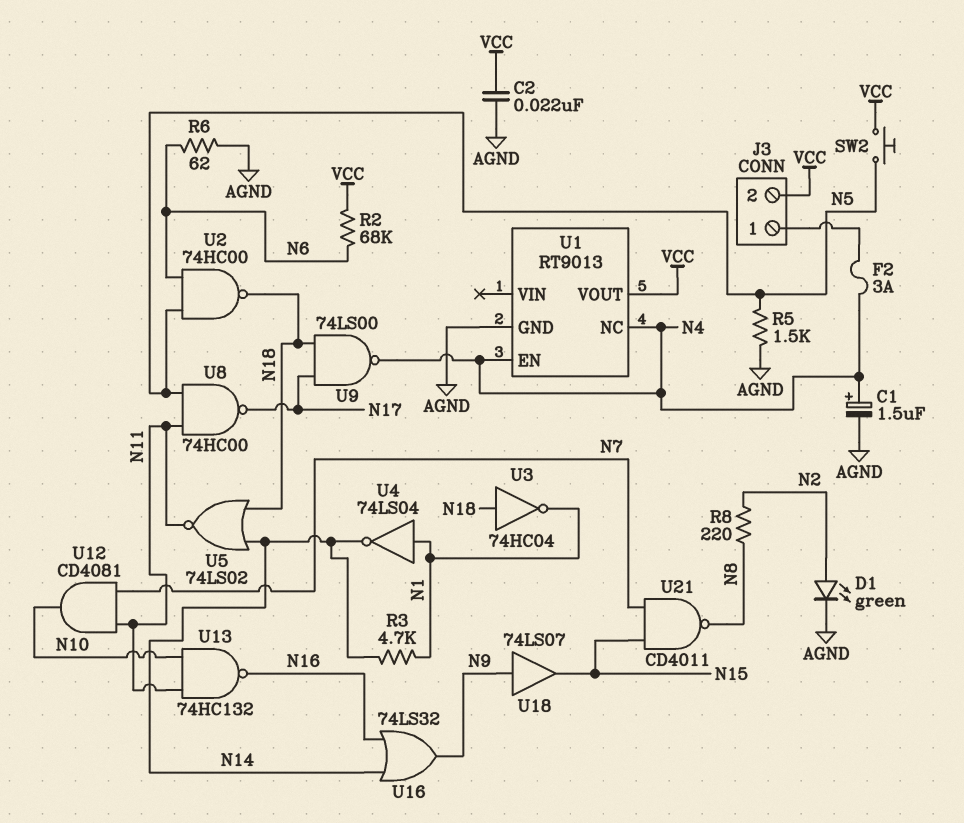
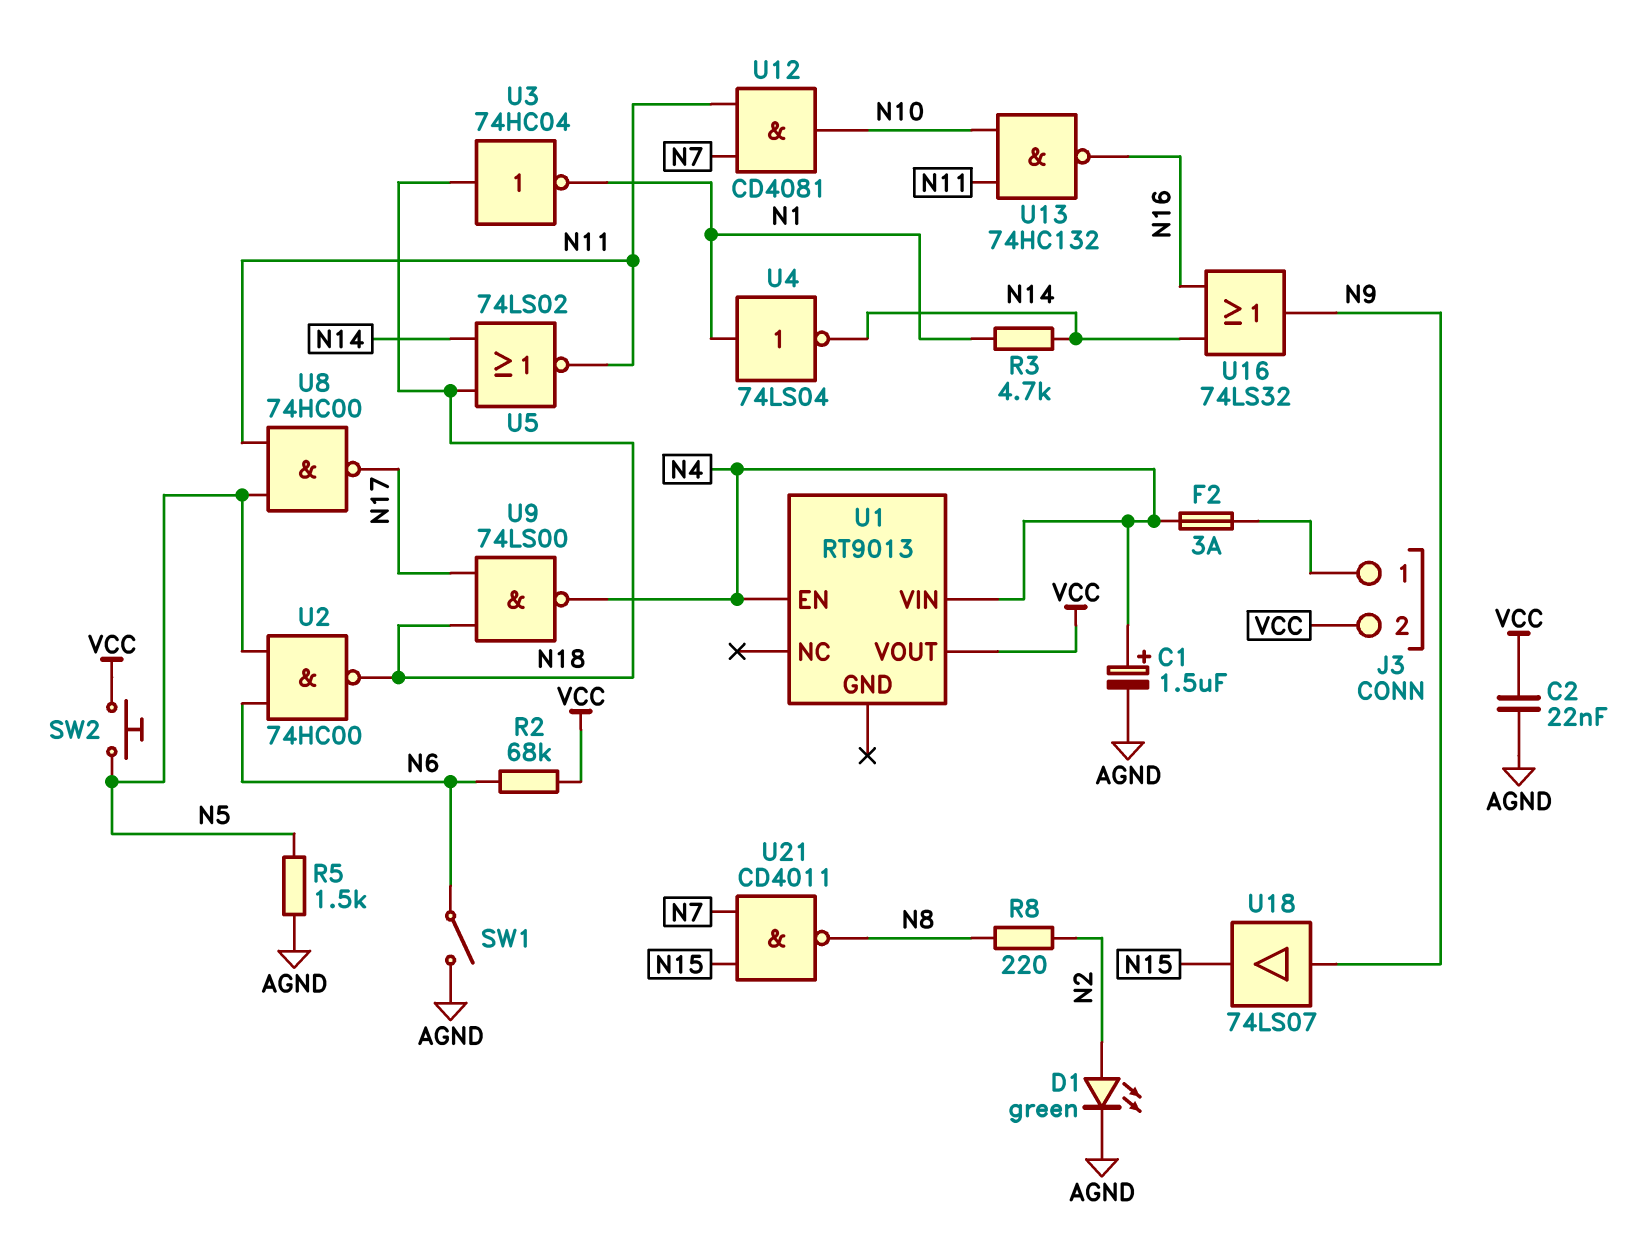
R6: 62 (AGND, N6) -> none
SW1: none -> switch (AGND, N6)
U1 pin GND: AGND -> none
U1 pin NC: N4 -> none
U1 pin VIN: none -> N4

